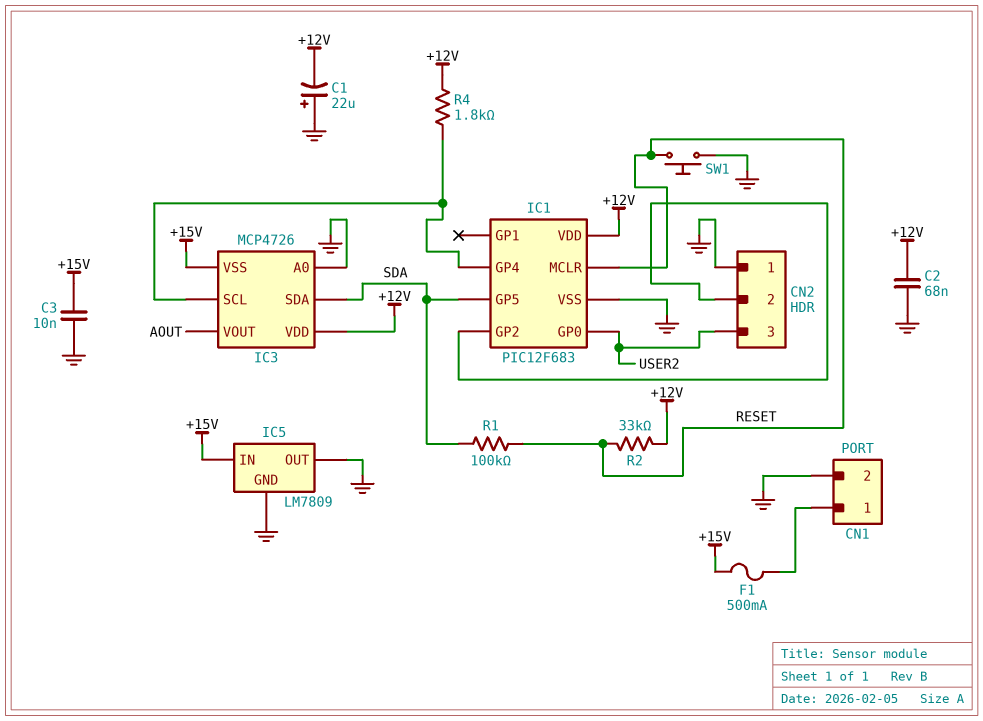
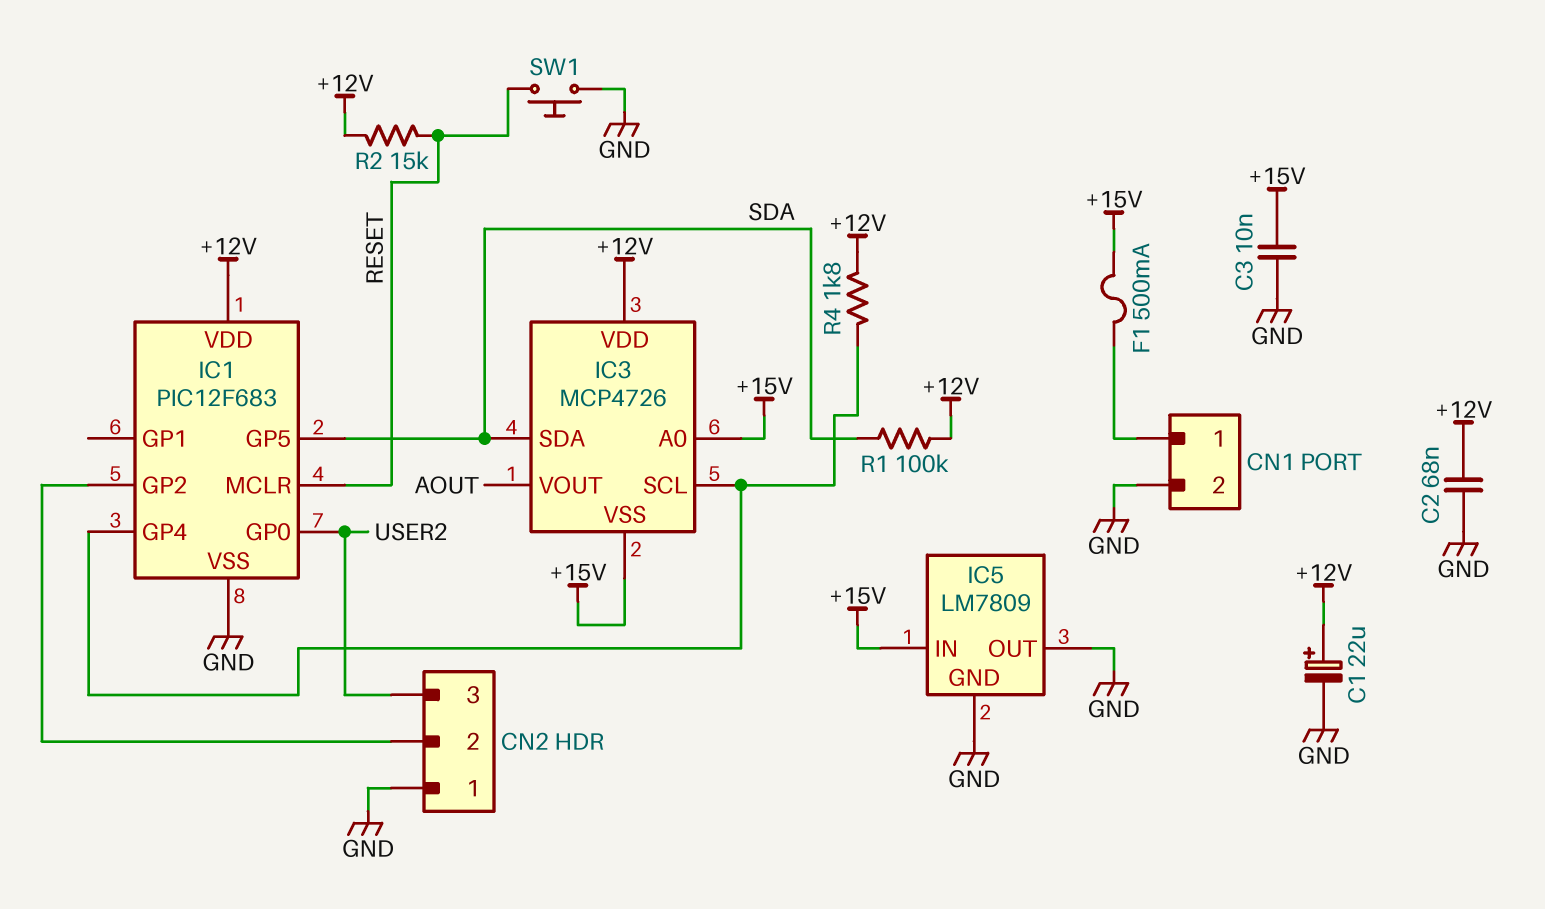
C1: 22uF (plus GND, minus +12V) -> 22uF (plus +12V, minus GND)
IC3 pin A0: GND -> +15V
R1: 100k (RESET, SDA) -> 100k (+12V, SDA)
R2: 33k (+12V, RESET) -> 15k (+12V, RESET)

